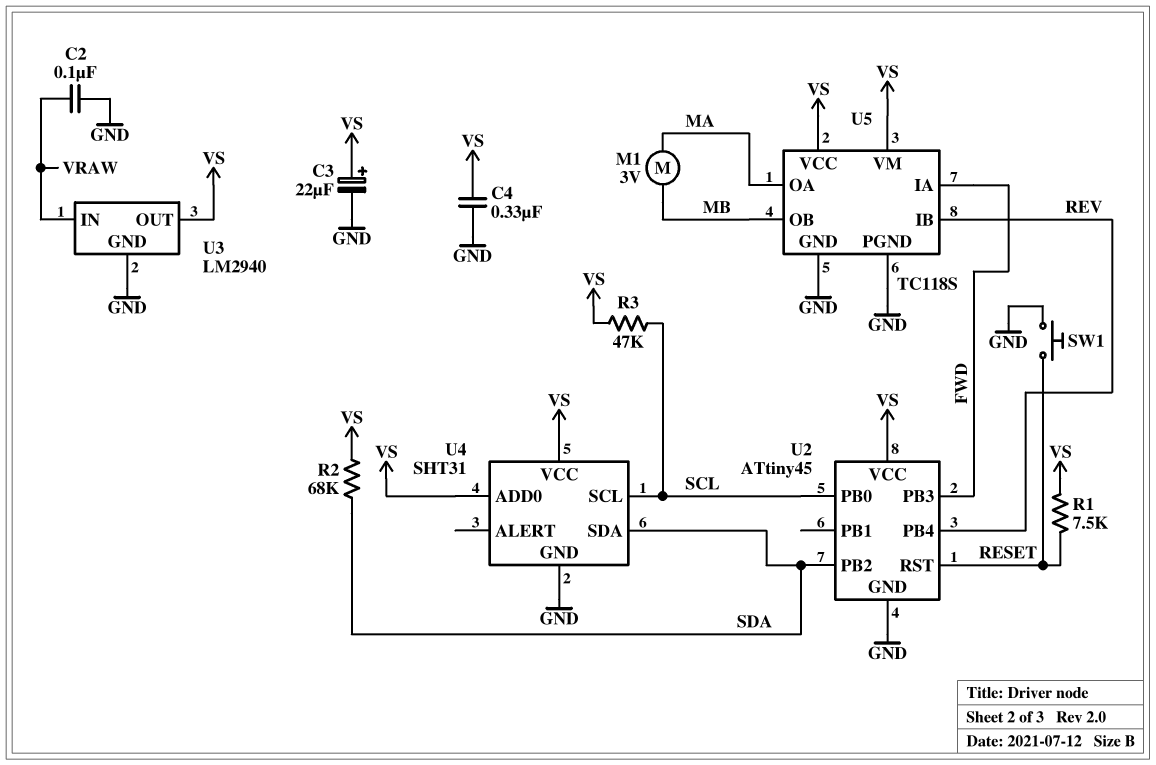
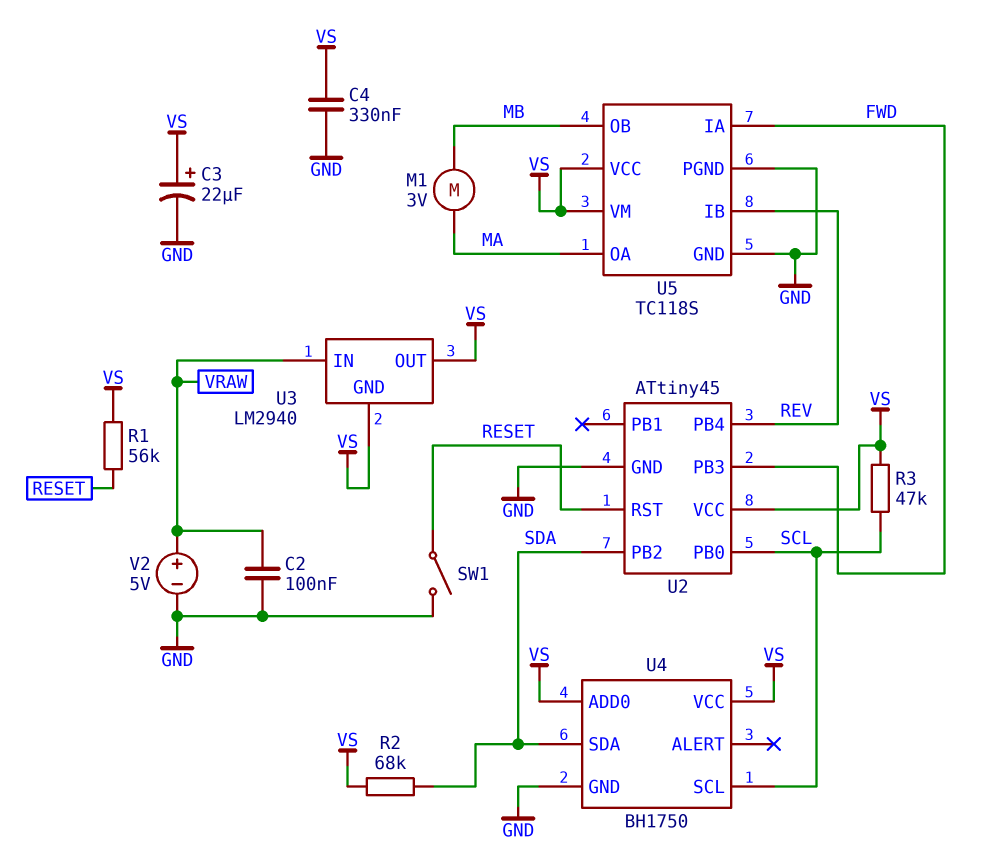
R1: 7.5k (RESET, VS) -> 56k (RESET, VS)
SW1: button (GND, RESET) -> switch (GND, RESET)
U3 pin GND: GND -> VS
U4: SHT31 -> BH1750
V2: none -> 5V (plus VRAW, minus GND)

